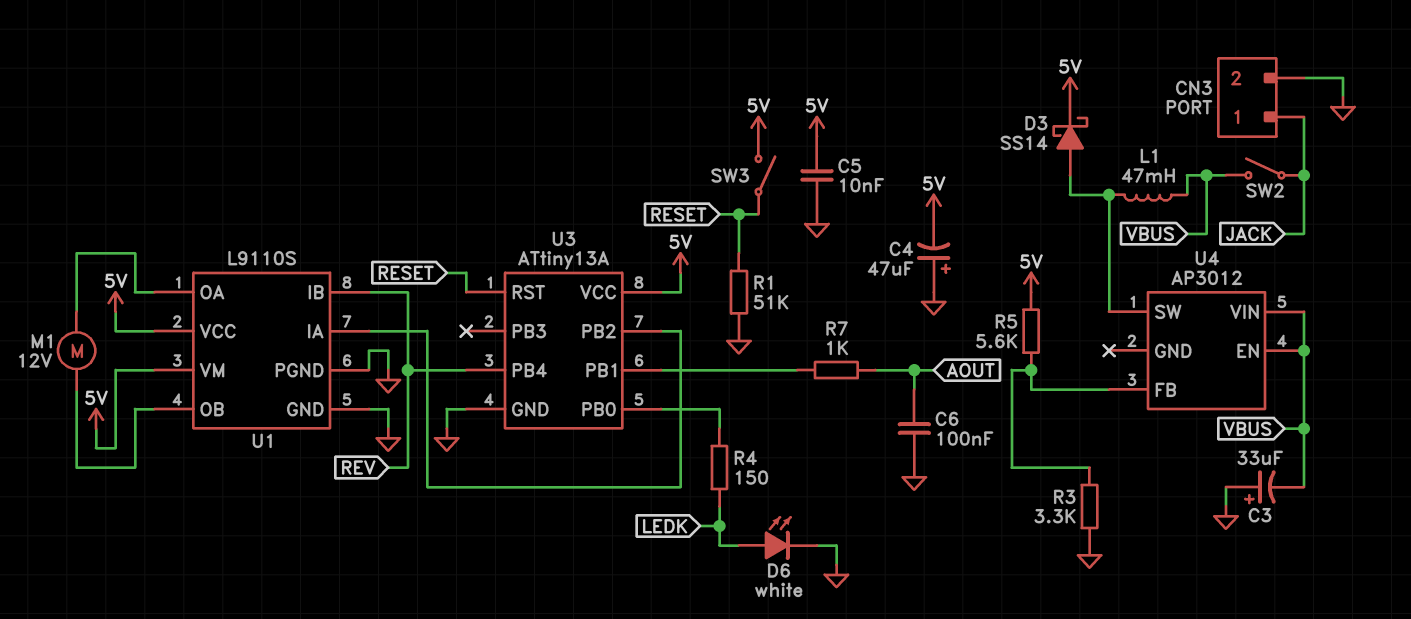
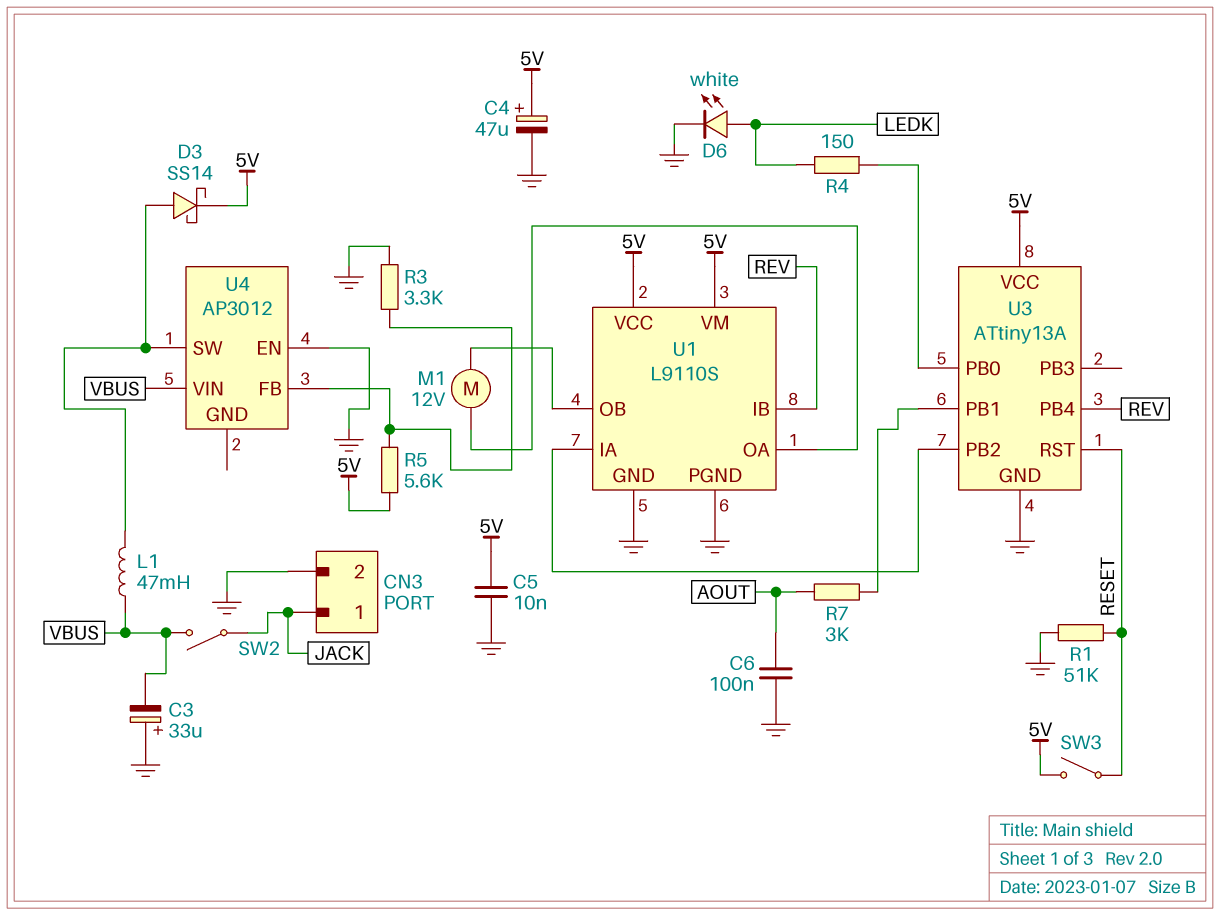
C4: 47uF (plus GND, minus 5V) -> 47uF (plus 5V, minus GND)
R7: 1k (AOUT, U3/PB1) -> 3k (AOUT, U3/PB1)
U4 pin EN: VBUS -> GND

